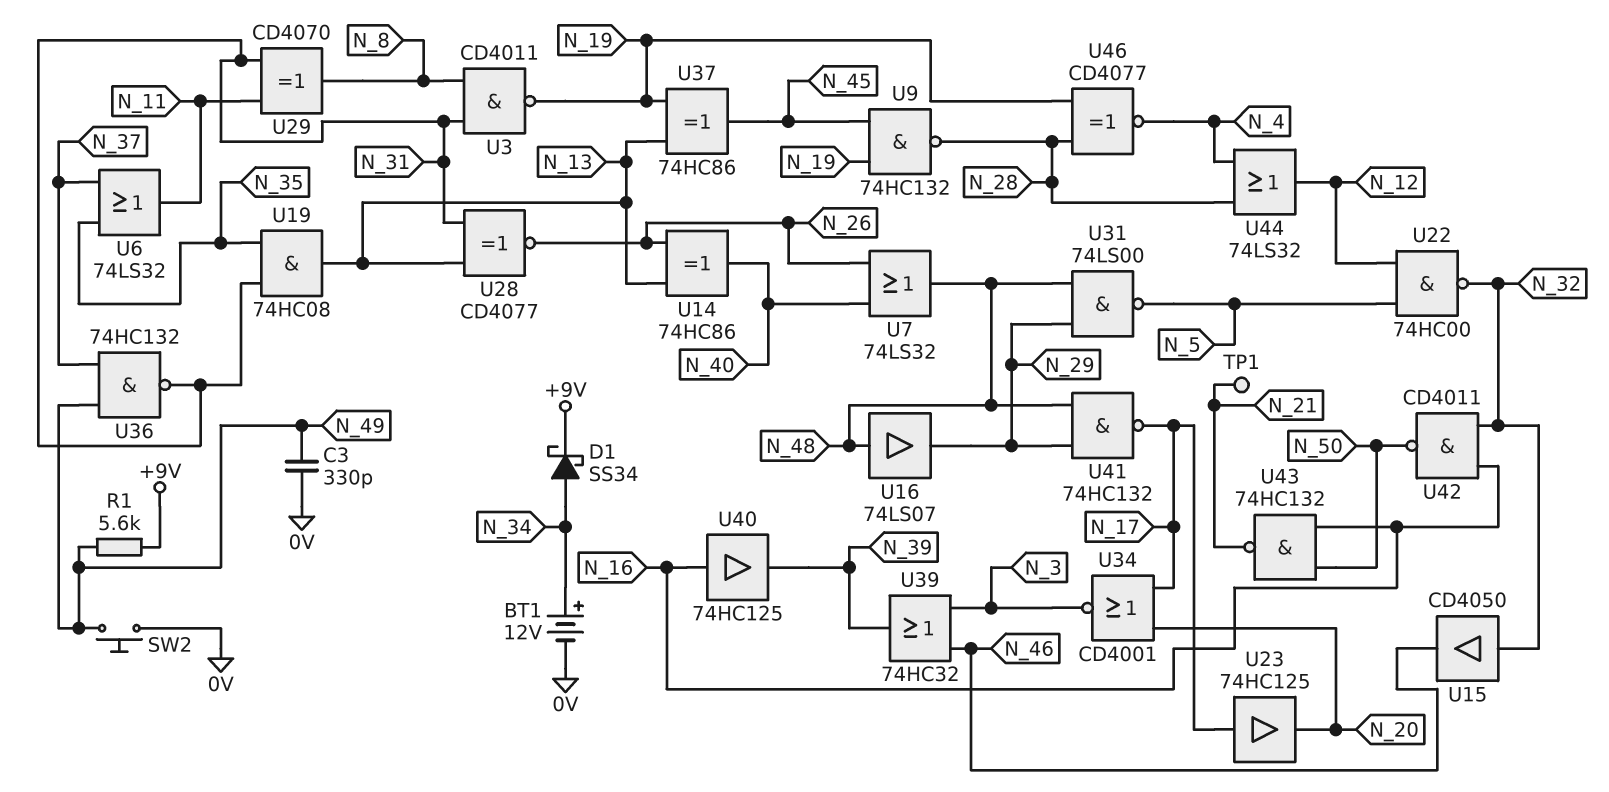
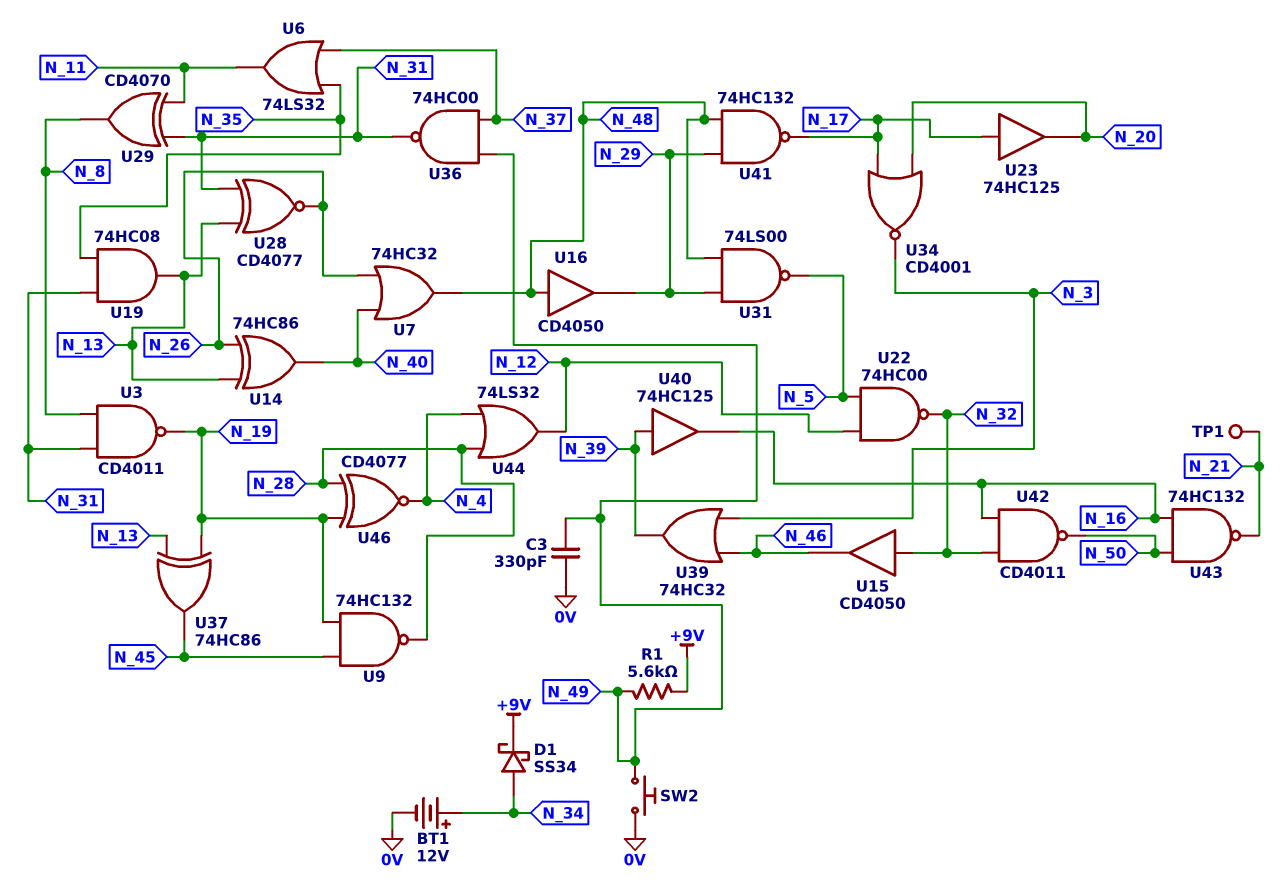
U7: OR 74LS32 (in N_26, in N_40, out N_48) -> OR 74HC32 (in N_26, in N_40, out N_48)
U16: buffer 74LS07 (in N_48, out N_29) -> buffer CD4050 (in N_48, out N_29)
U36: NAND 74HC132 (in N_37, in N_49, out N_31) -> NAND 74HC00 (in N_37, in N_49, out N_31)
U40: buffer 74HC125 (in N_16, out N_39) -> buffer 74HC125 (in N_39, out N_16)

